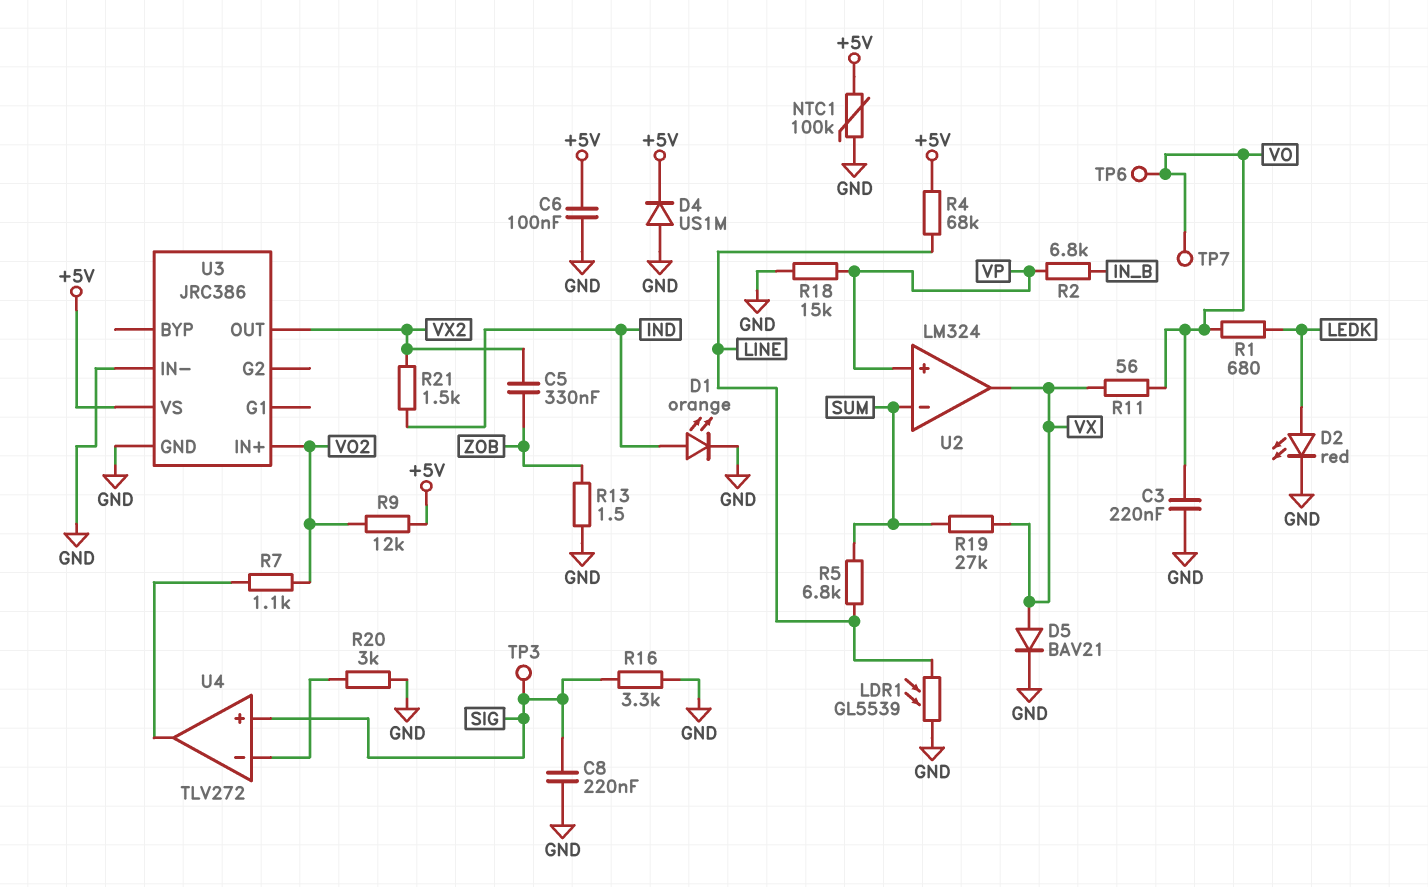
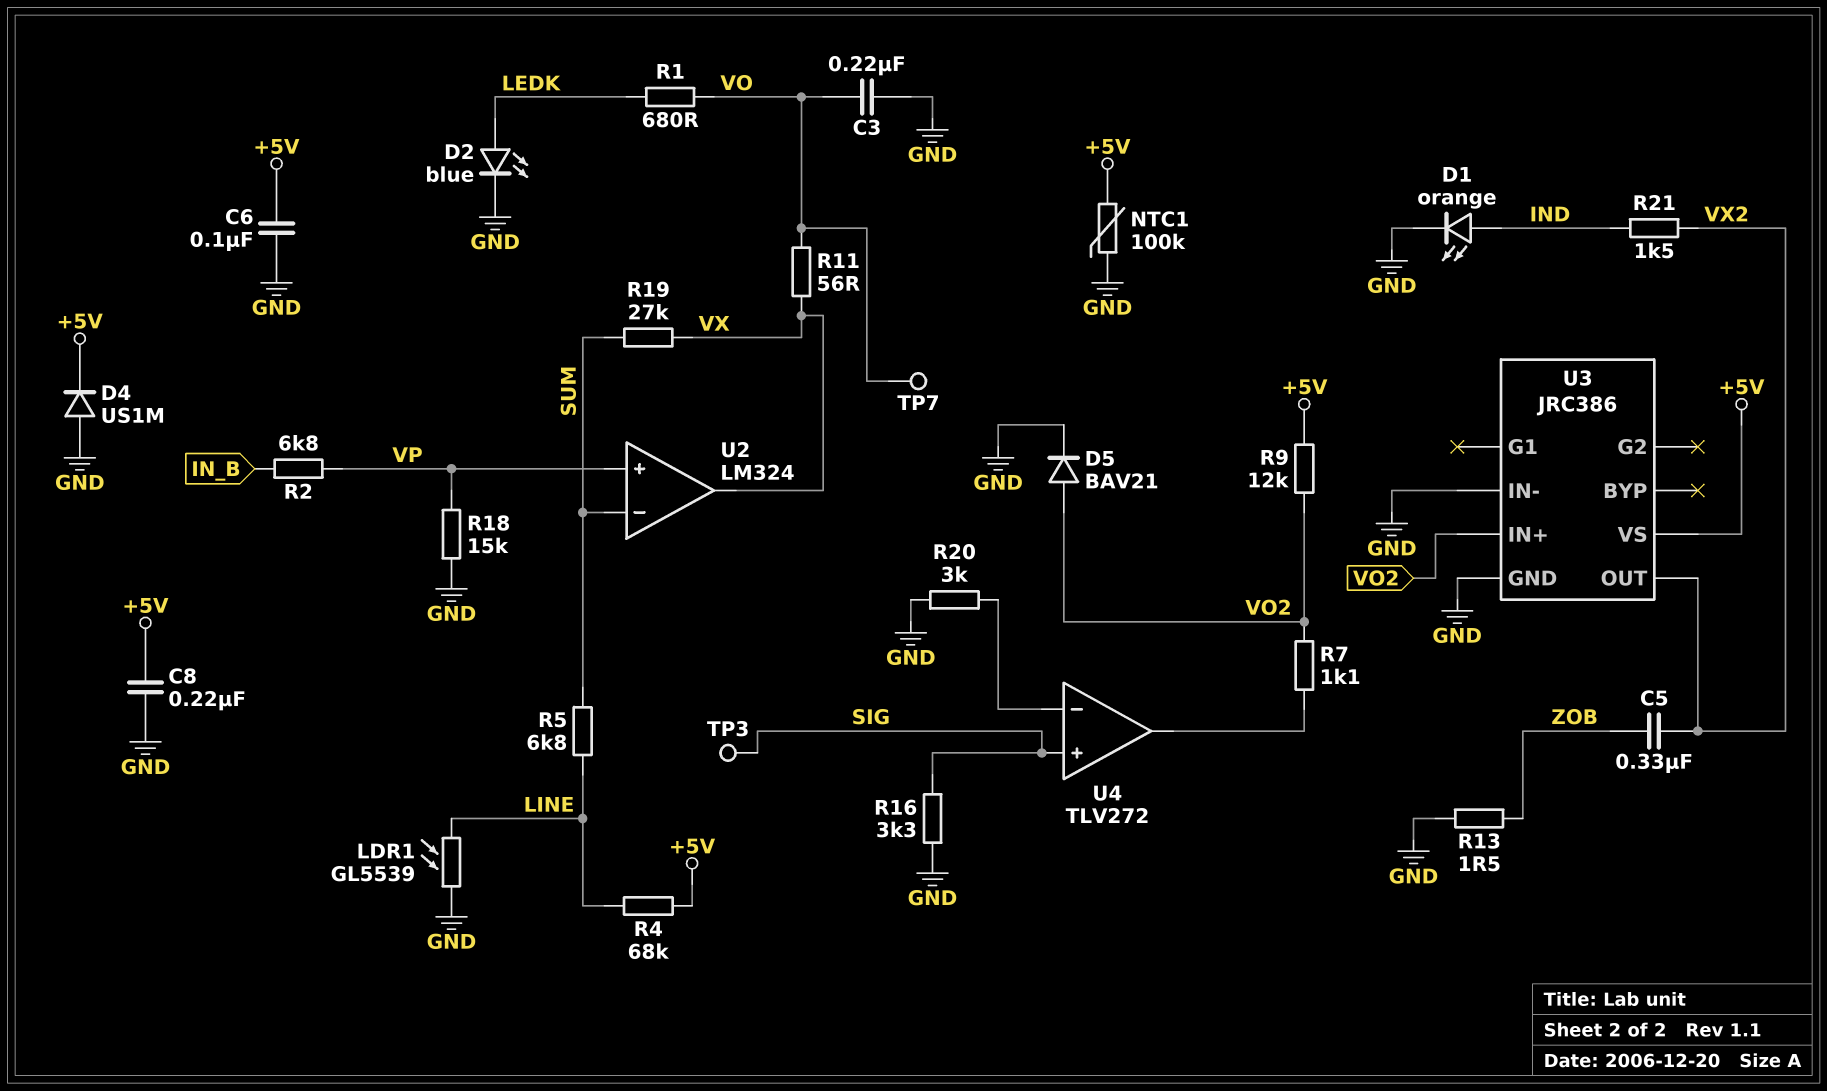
C8: 220nF (GND, SIG) -> 220nF (+5V, GND)
D2: LED red (A LEDK, K GND) -> LED blue (A LEDK, K GND)
D5: diode BAV21 (A VX, K GND) -> diode BAV21 (A VO2, K GND)
TP6: test point (VO) -> none

